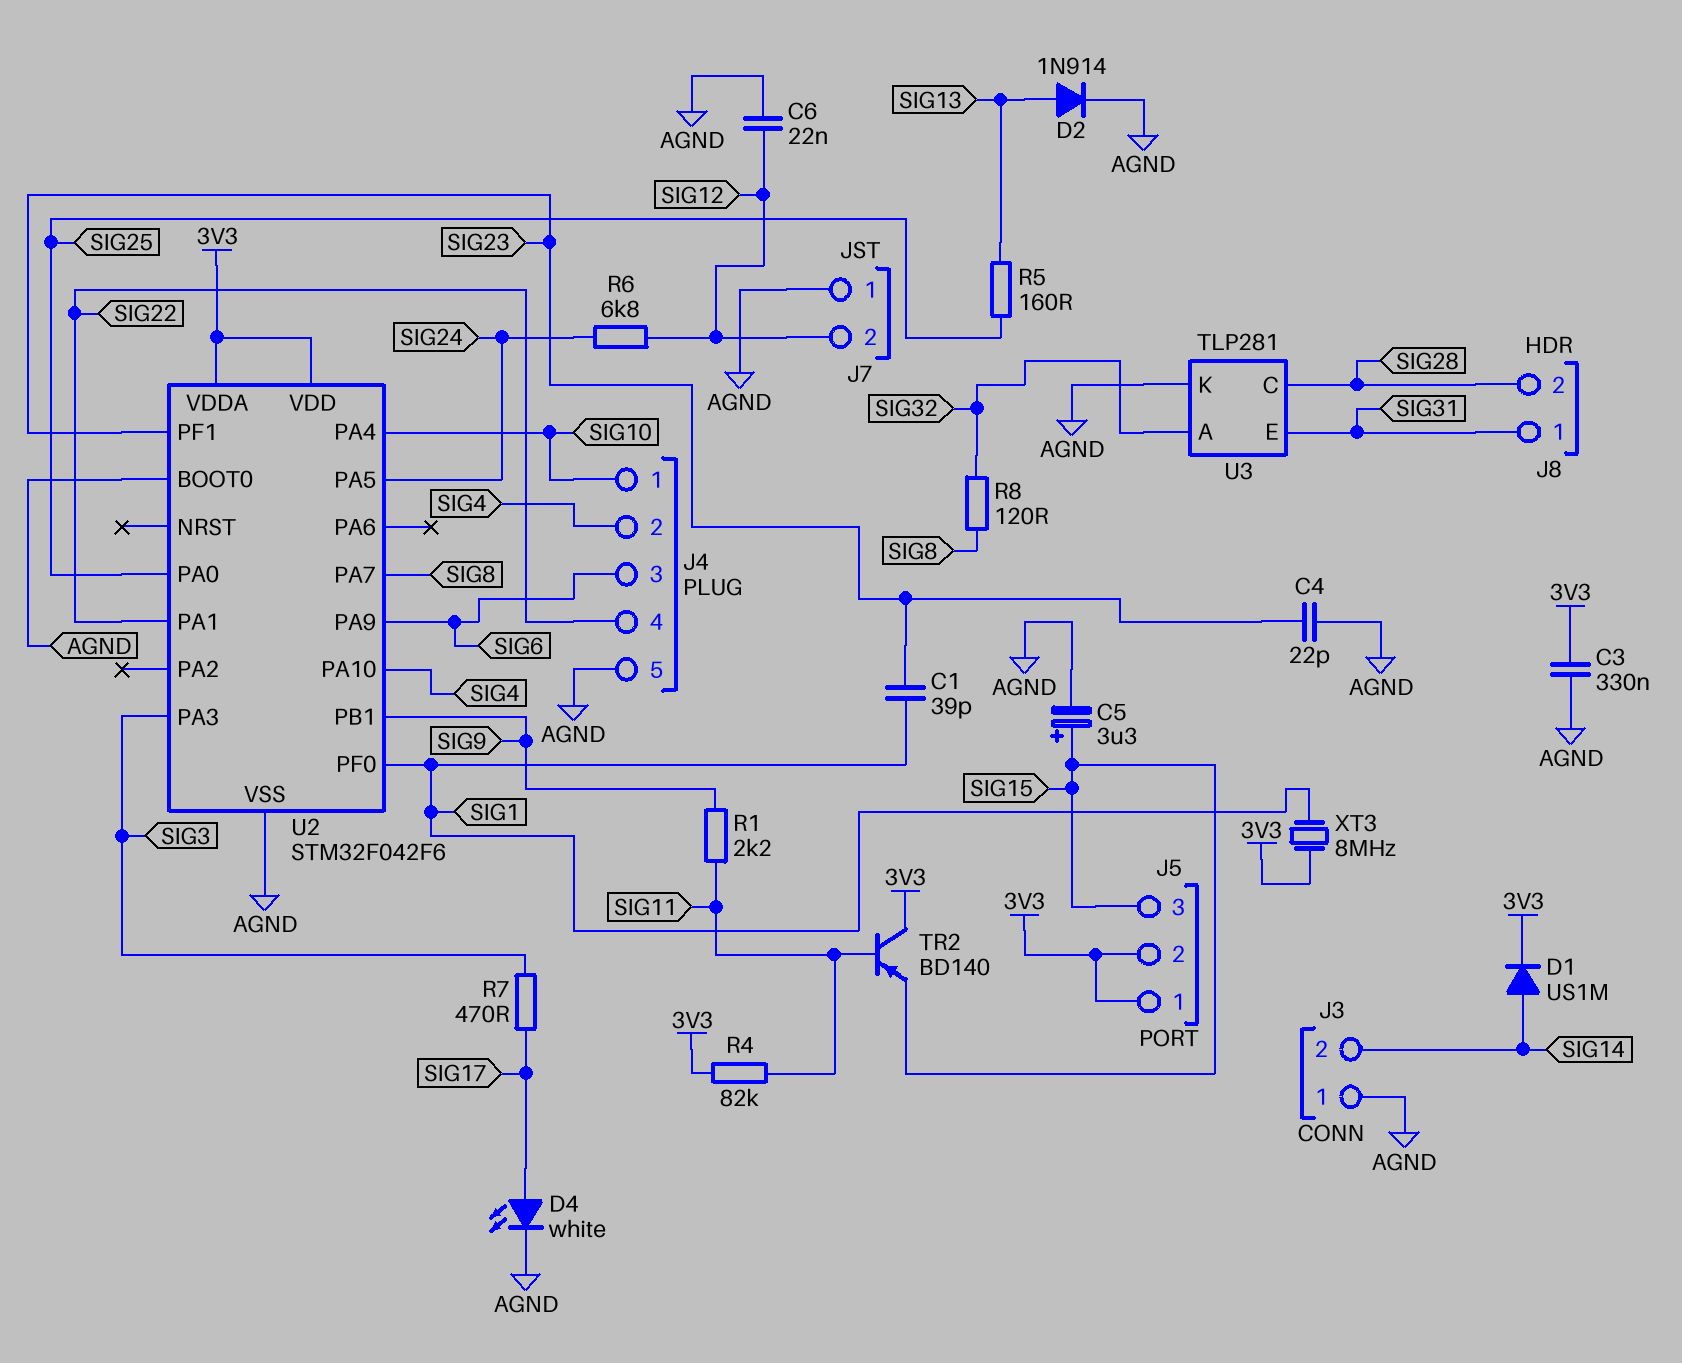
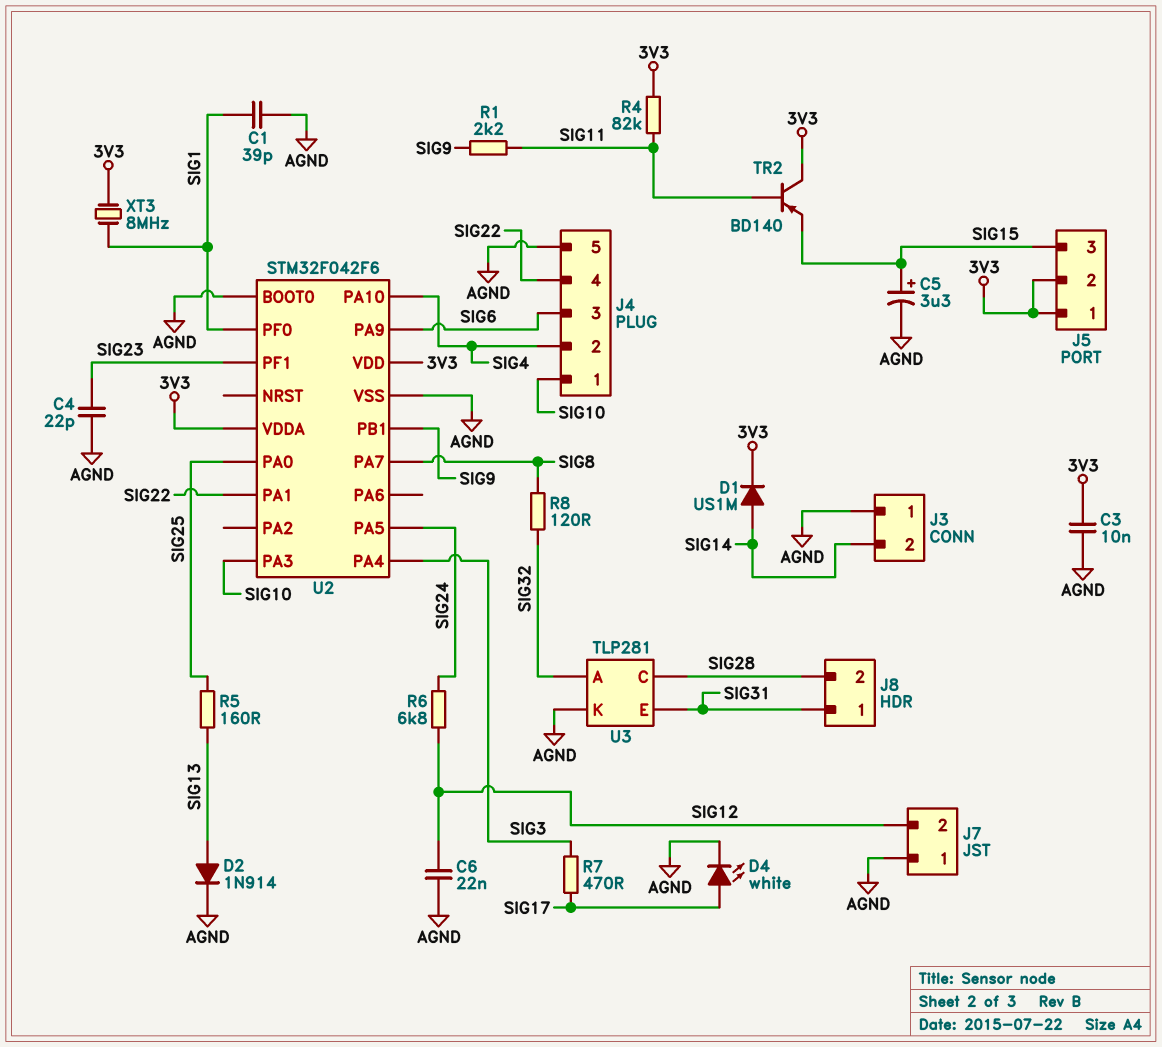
C1: 39pF (SIG1, SIG23) -> 39pF (AGND, SIG1)
C3: 330nF (3V3, AGND) -> 10nF (3V3, AGND)
U2 pin PA3: SIG3 -> SIG10
U2 pin PA4: SIG10 -> SIG3

